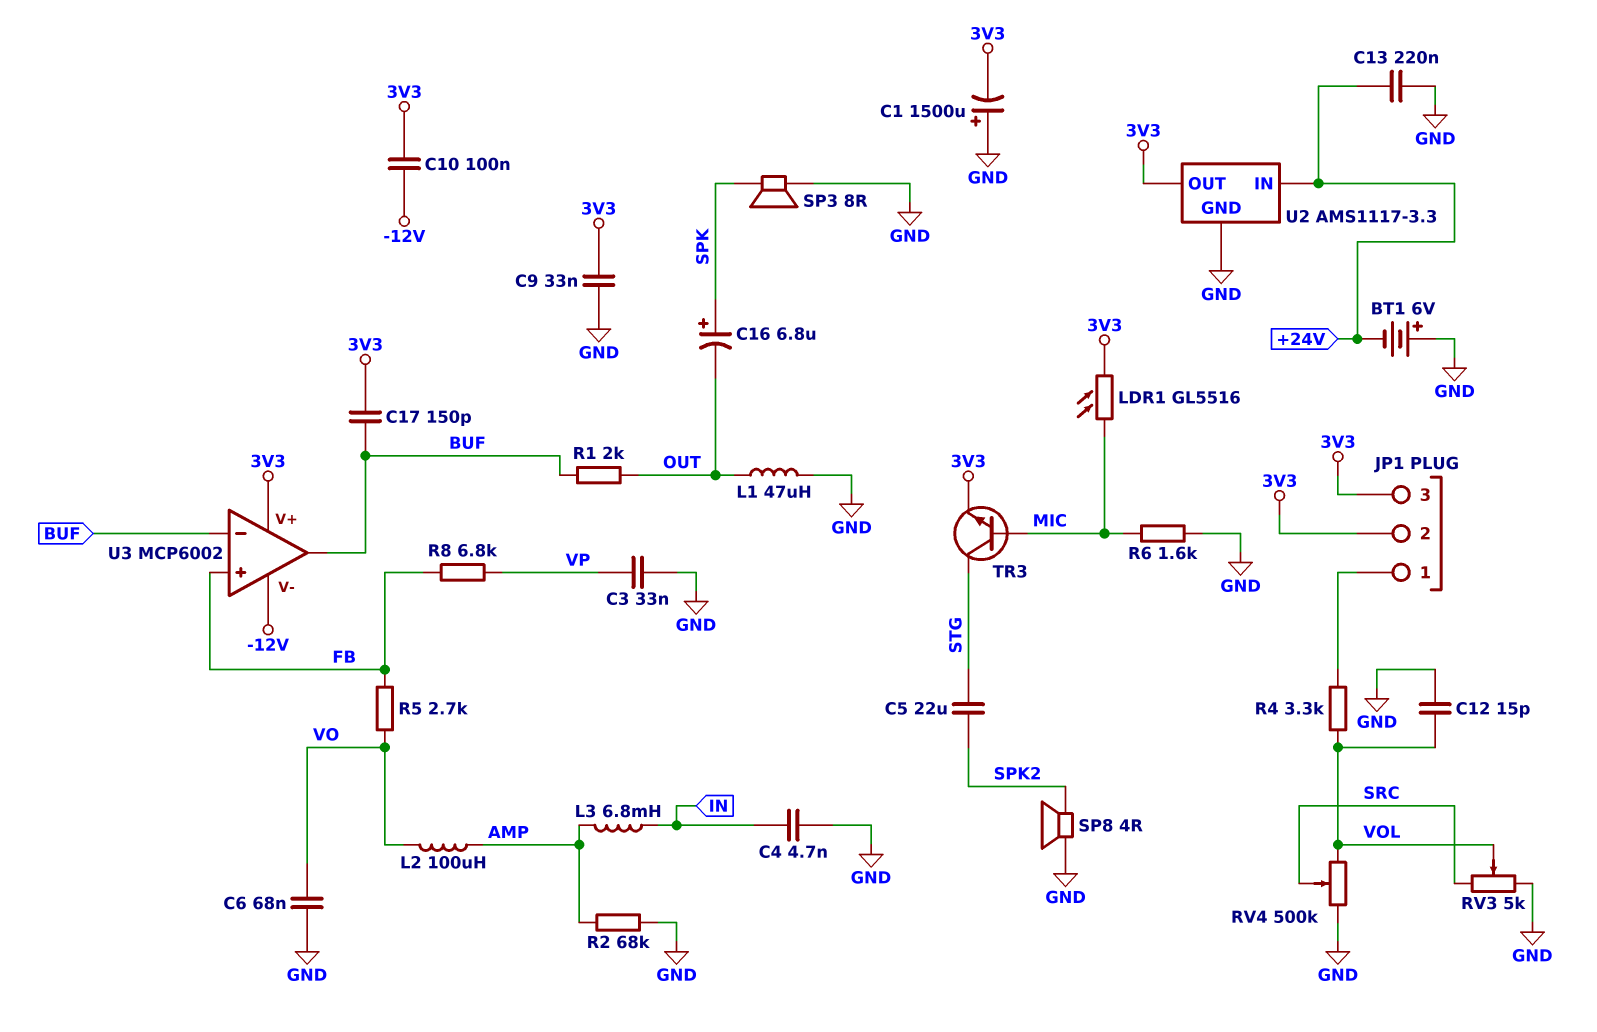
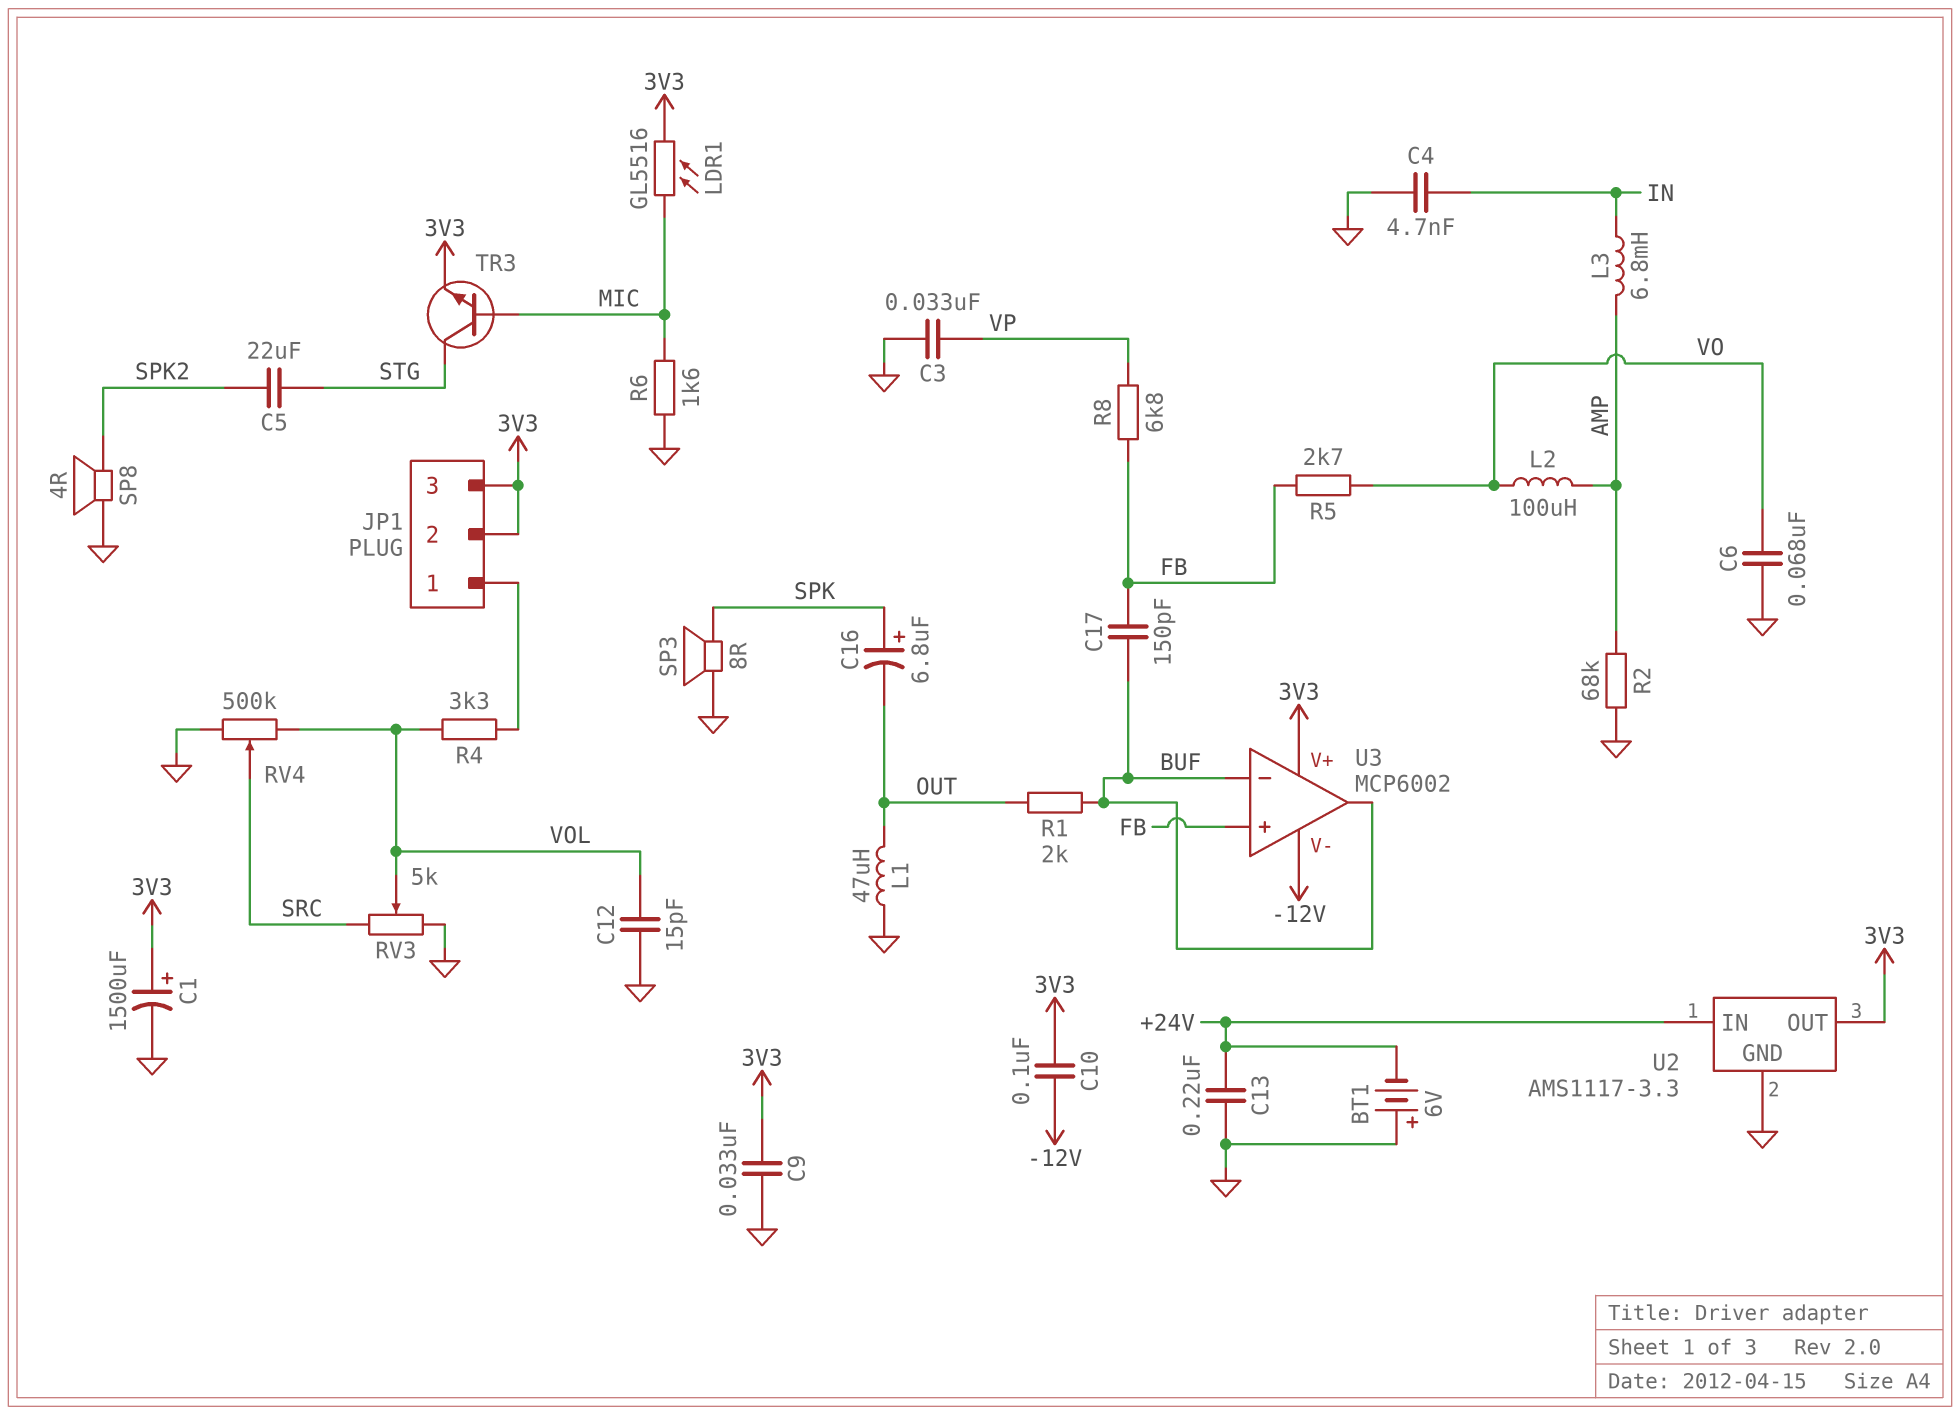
C1: 1500uF (plus GND, minus 3V3) -> 1500uF (plus 3V3, minus GND)
C17: 150pF (3V3, BUF) -> 150pF (BUF, FB)

